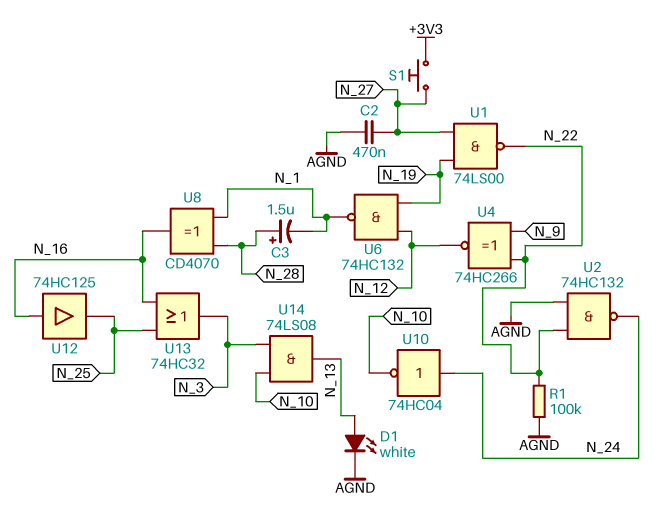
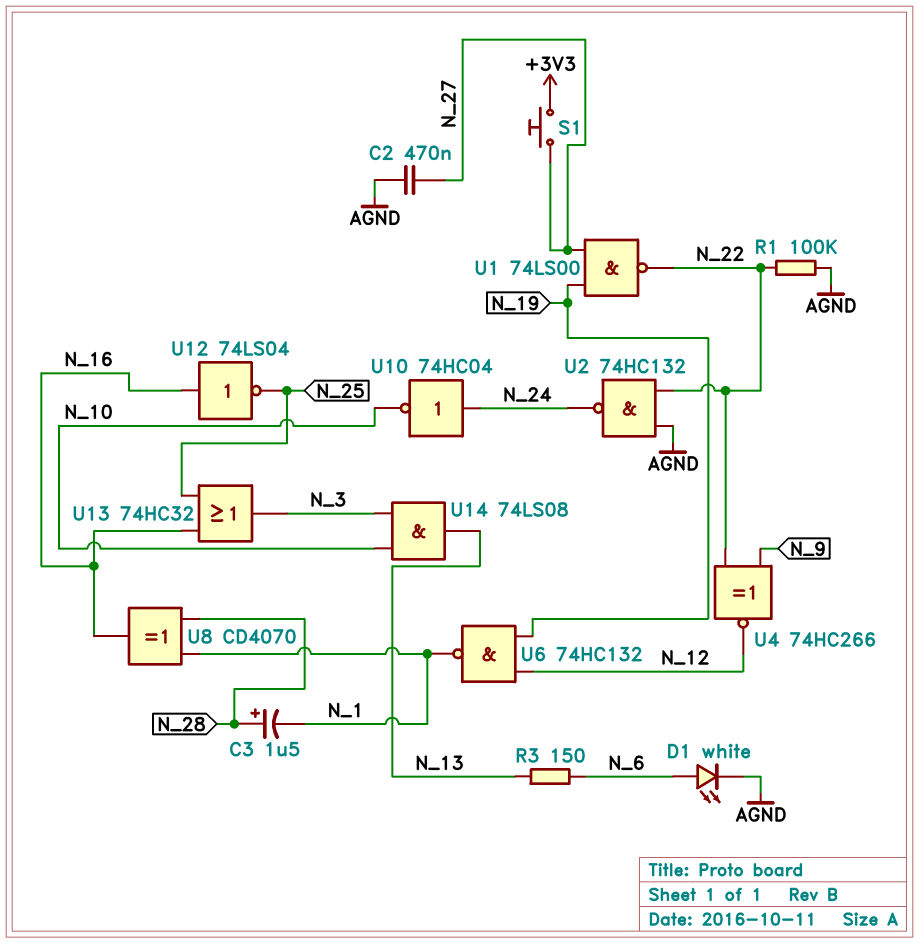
D1: LED white (A N_13, K AGND) -> LED white (A N_6, K AGND)
R3: none -> 150 (N_6, N_13)
U12: buffer 74HC125 (in N_16, out N_25) -> NOT 74LS04 (in N_16, out N_25)

